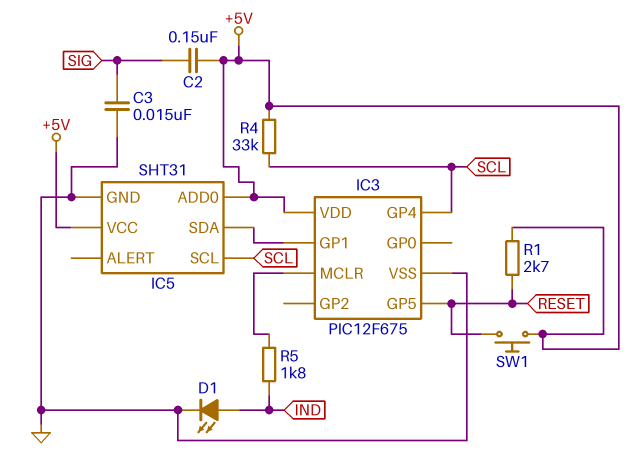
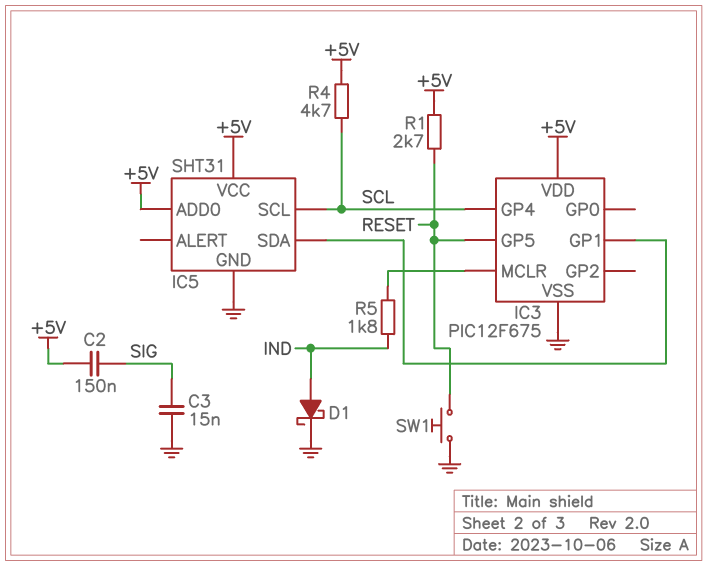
D1: LED (A IND, K GND) -> schottky (A IND, K GND)
R4: 33k (+5V, SCL) -> 4.7k (+5V, SCL)
SW1: button (+5V, RESET) -> button (GND, RESET)

